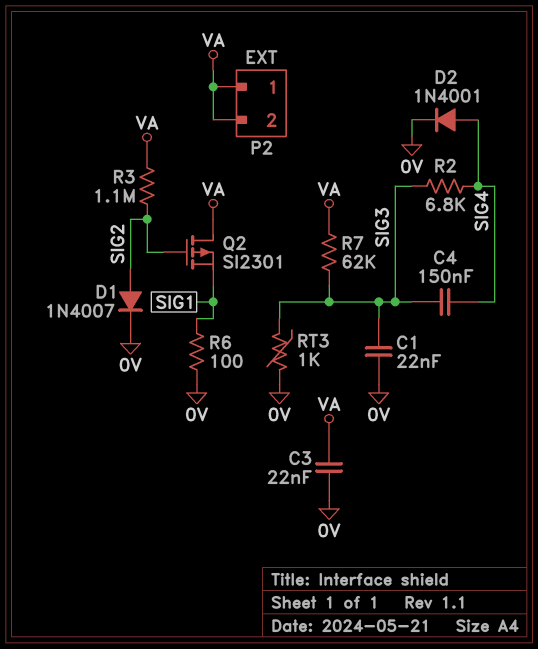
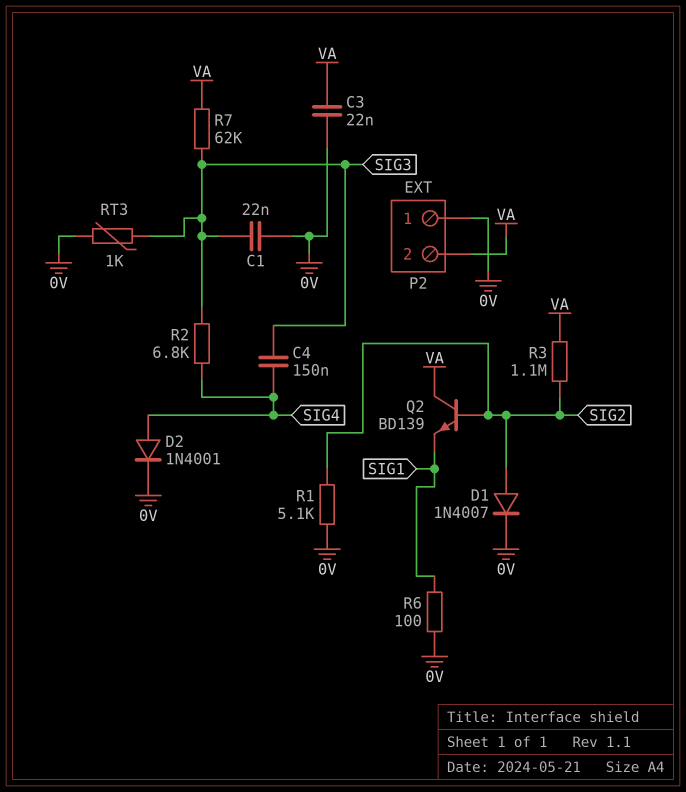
P2 pin 1: VA -> 0V
Q2: PMOS SI2301 (G SIG2, D VA, S SIG1) -> NPN BD139 (B SIG2, C VA, E SIG1)
R1: none -> 5.1k (0V, SIG2)

